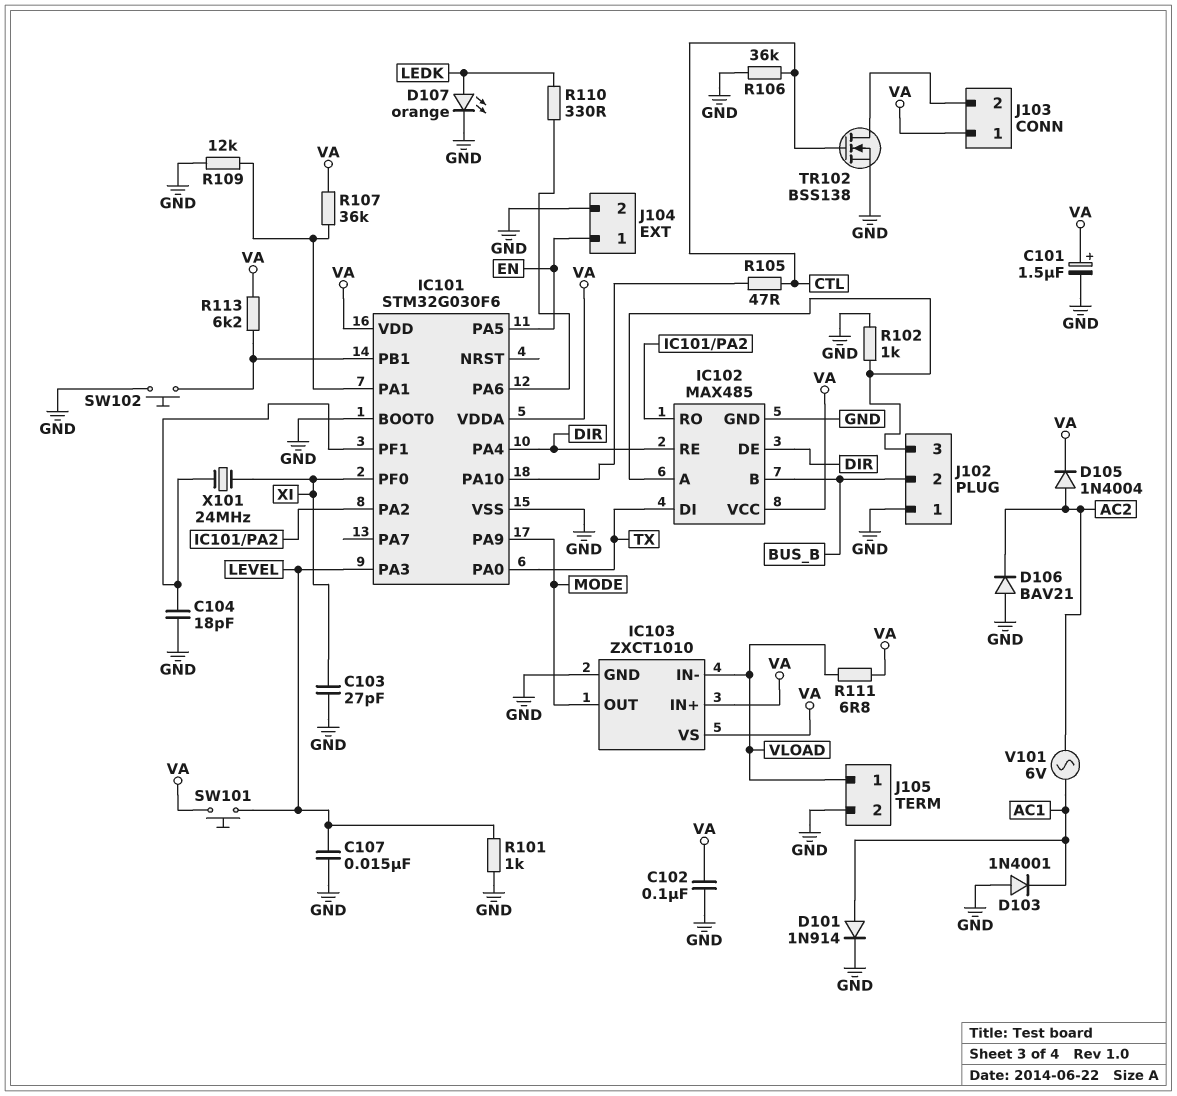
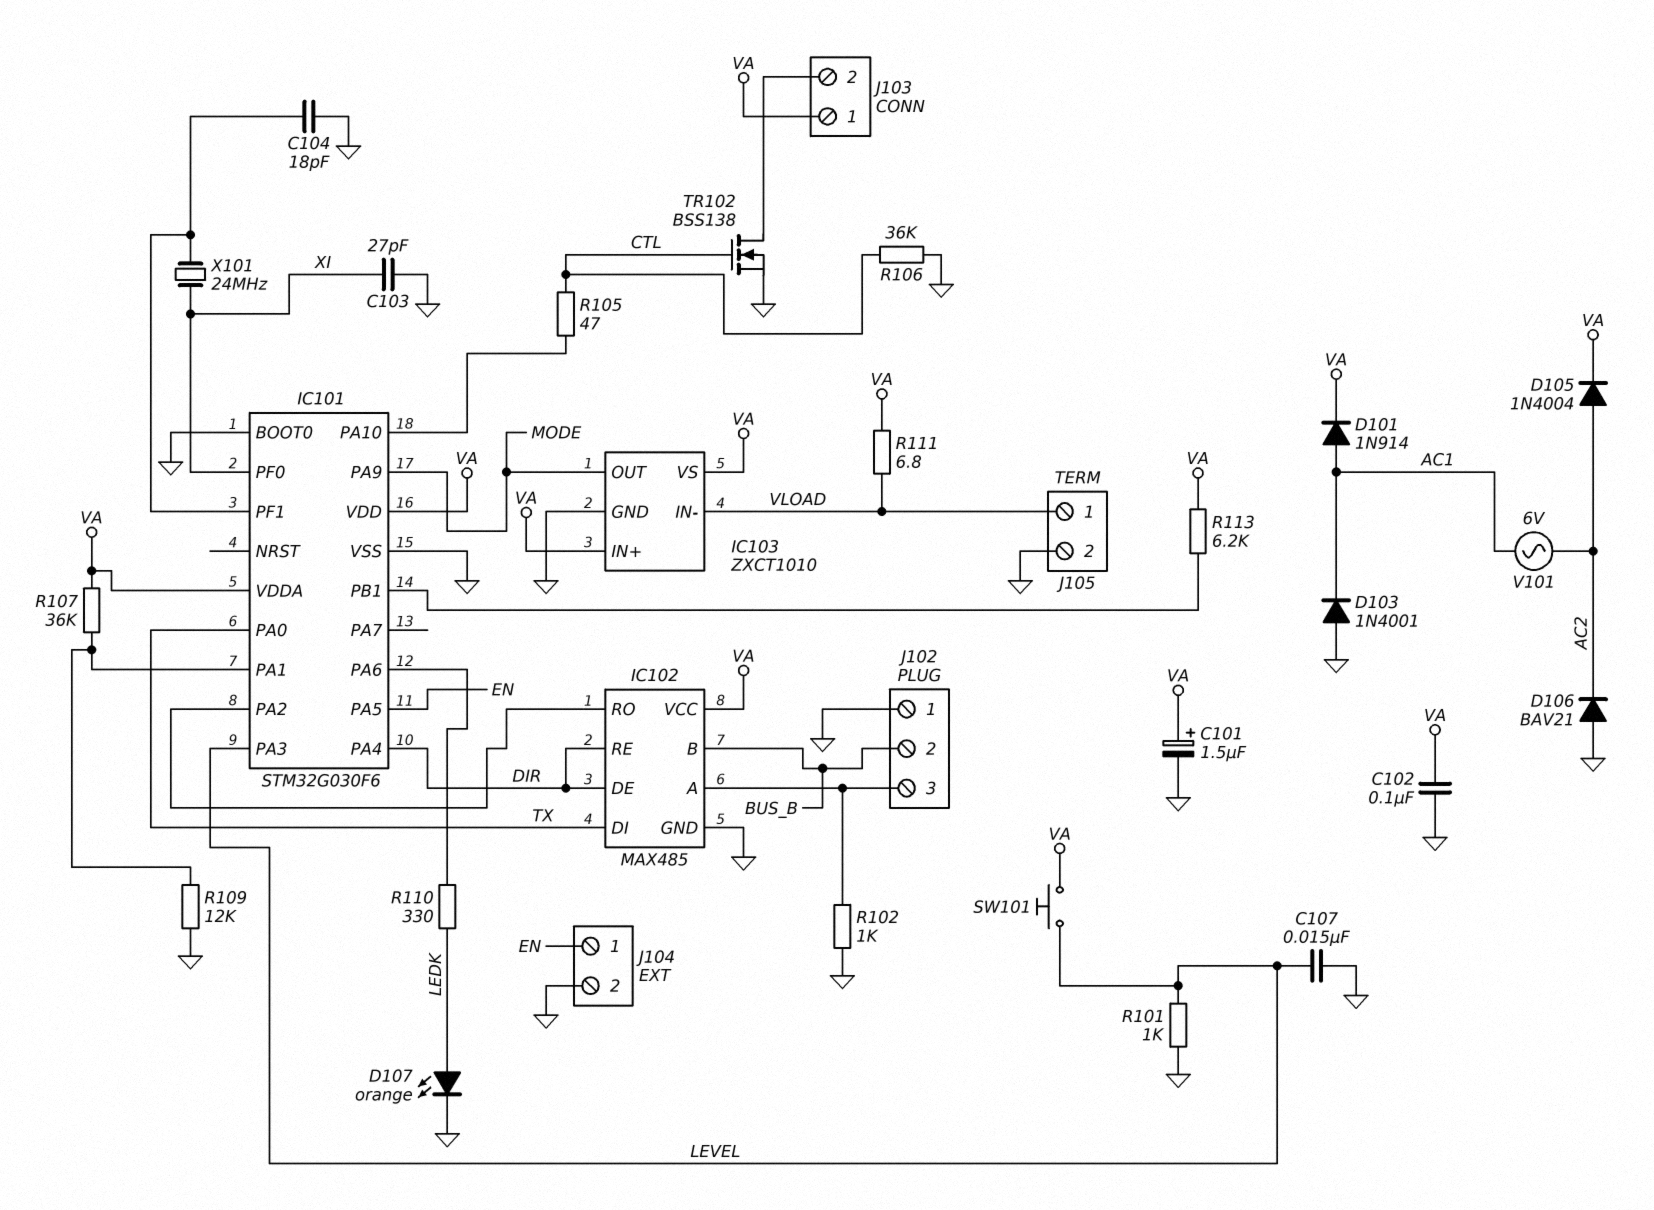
D101: diode 1N914 (A AC1, K GND) -> diode 1N914 (A AC1, K VA)
SW102: button (GND, IC101/PB1) -> none

